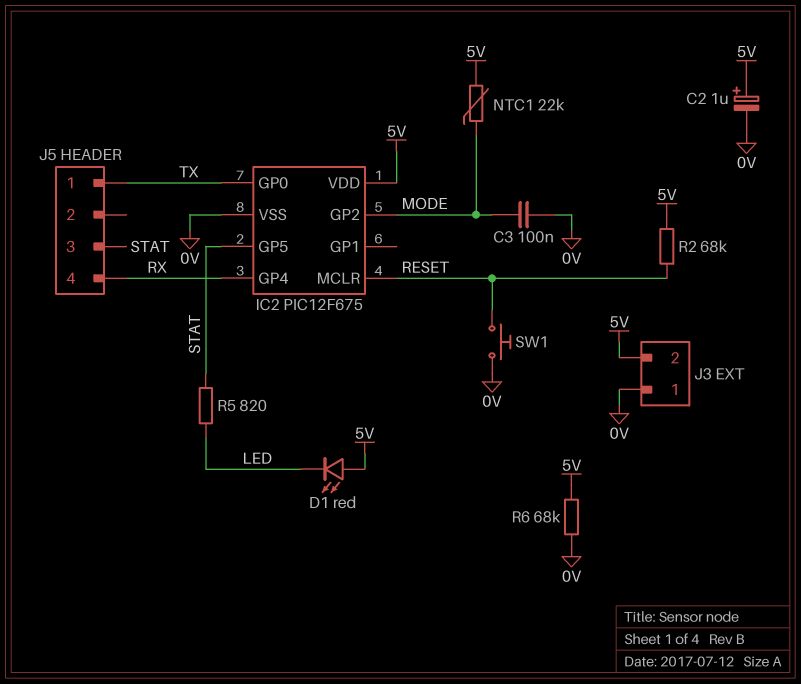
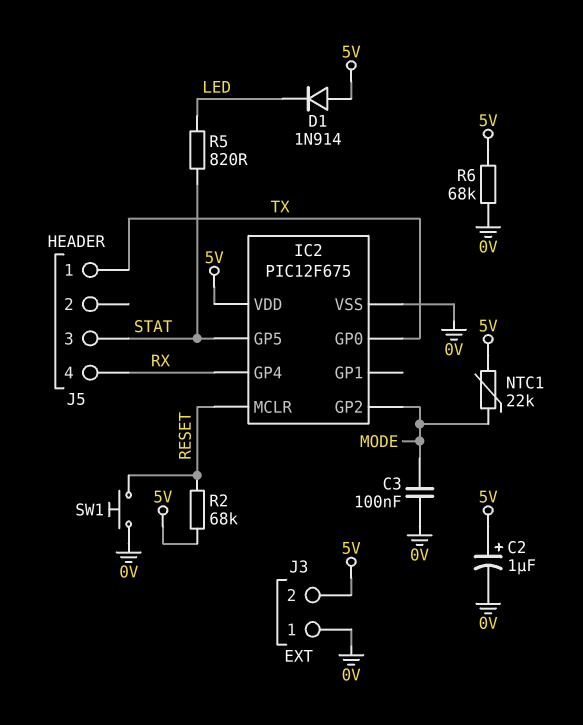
D1: LED red (A 5V, K LED) -> diode 1N914 (A 5V, K LED)

